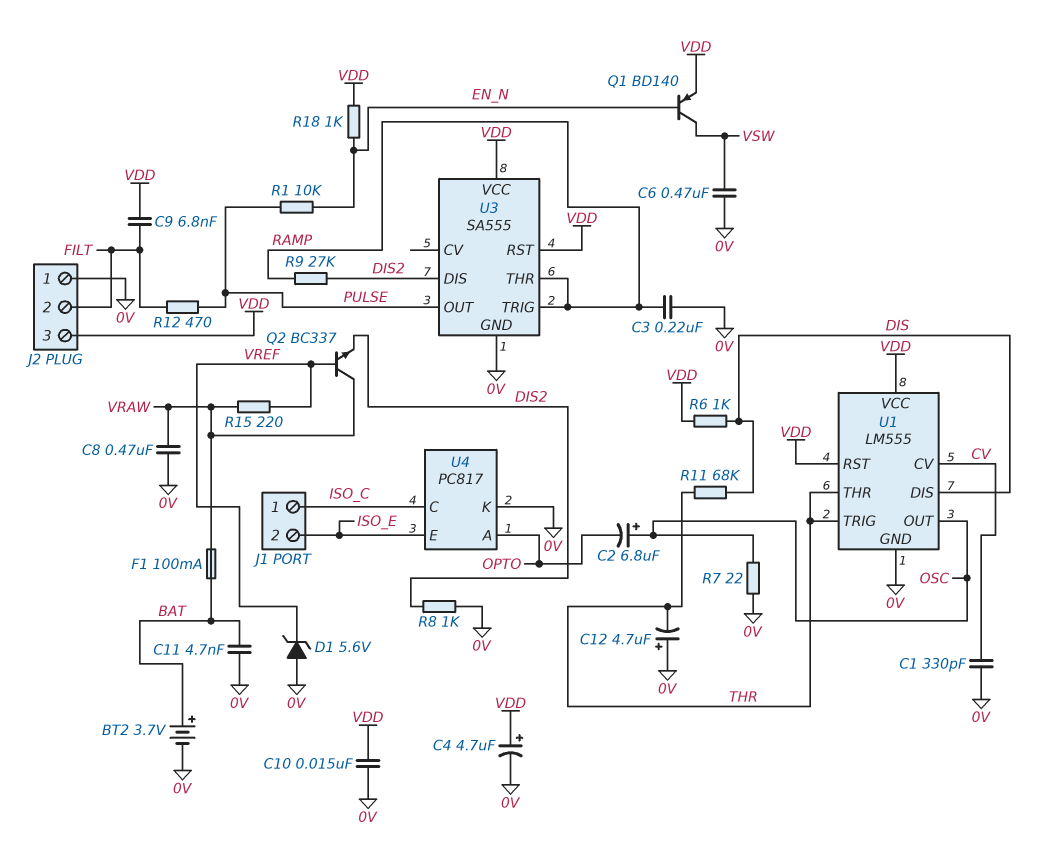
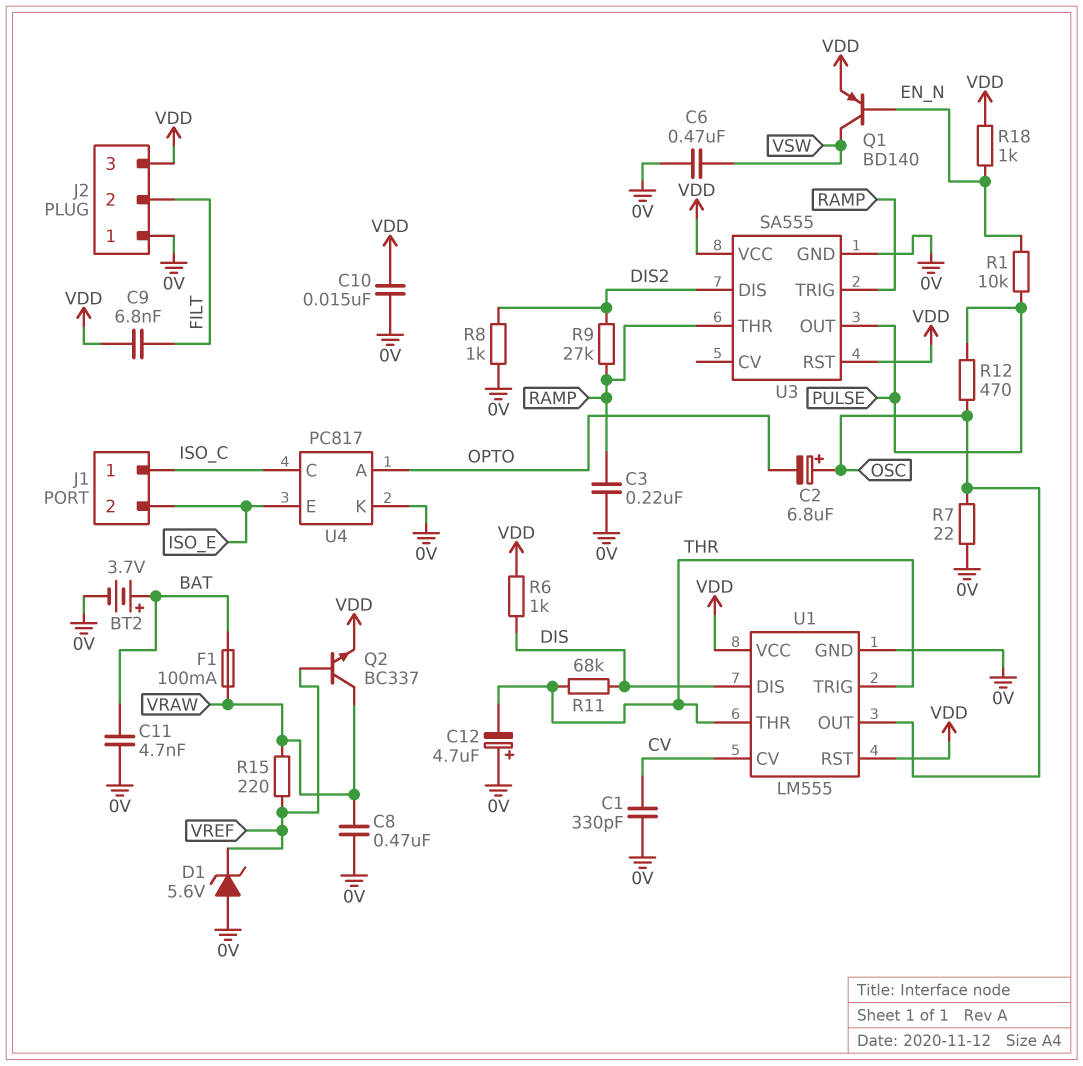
C4: 4.7uF (plus VDD, minus 0V) -> none
Q2: NPN BC337 (B VREF, C VRAW, E DIS2) -> NPN BC337 (B VREF, C VRAW, E VDD)
R12: 470 (FILT, PULSE) -> 470 (OSC, PULSE)

